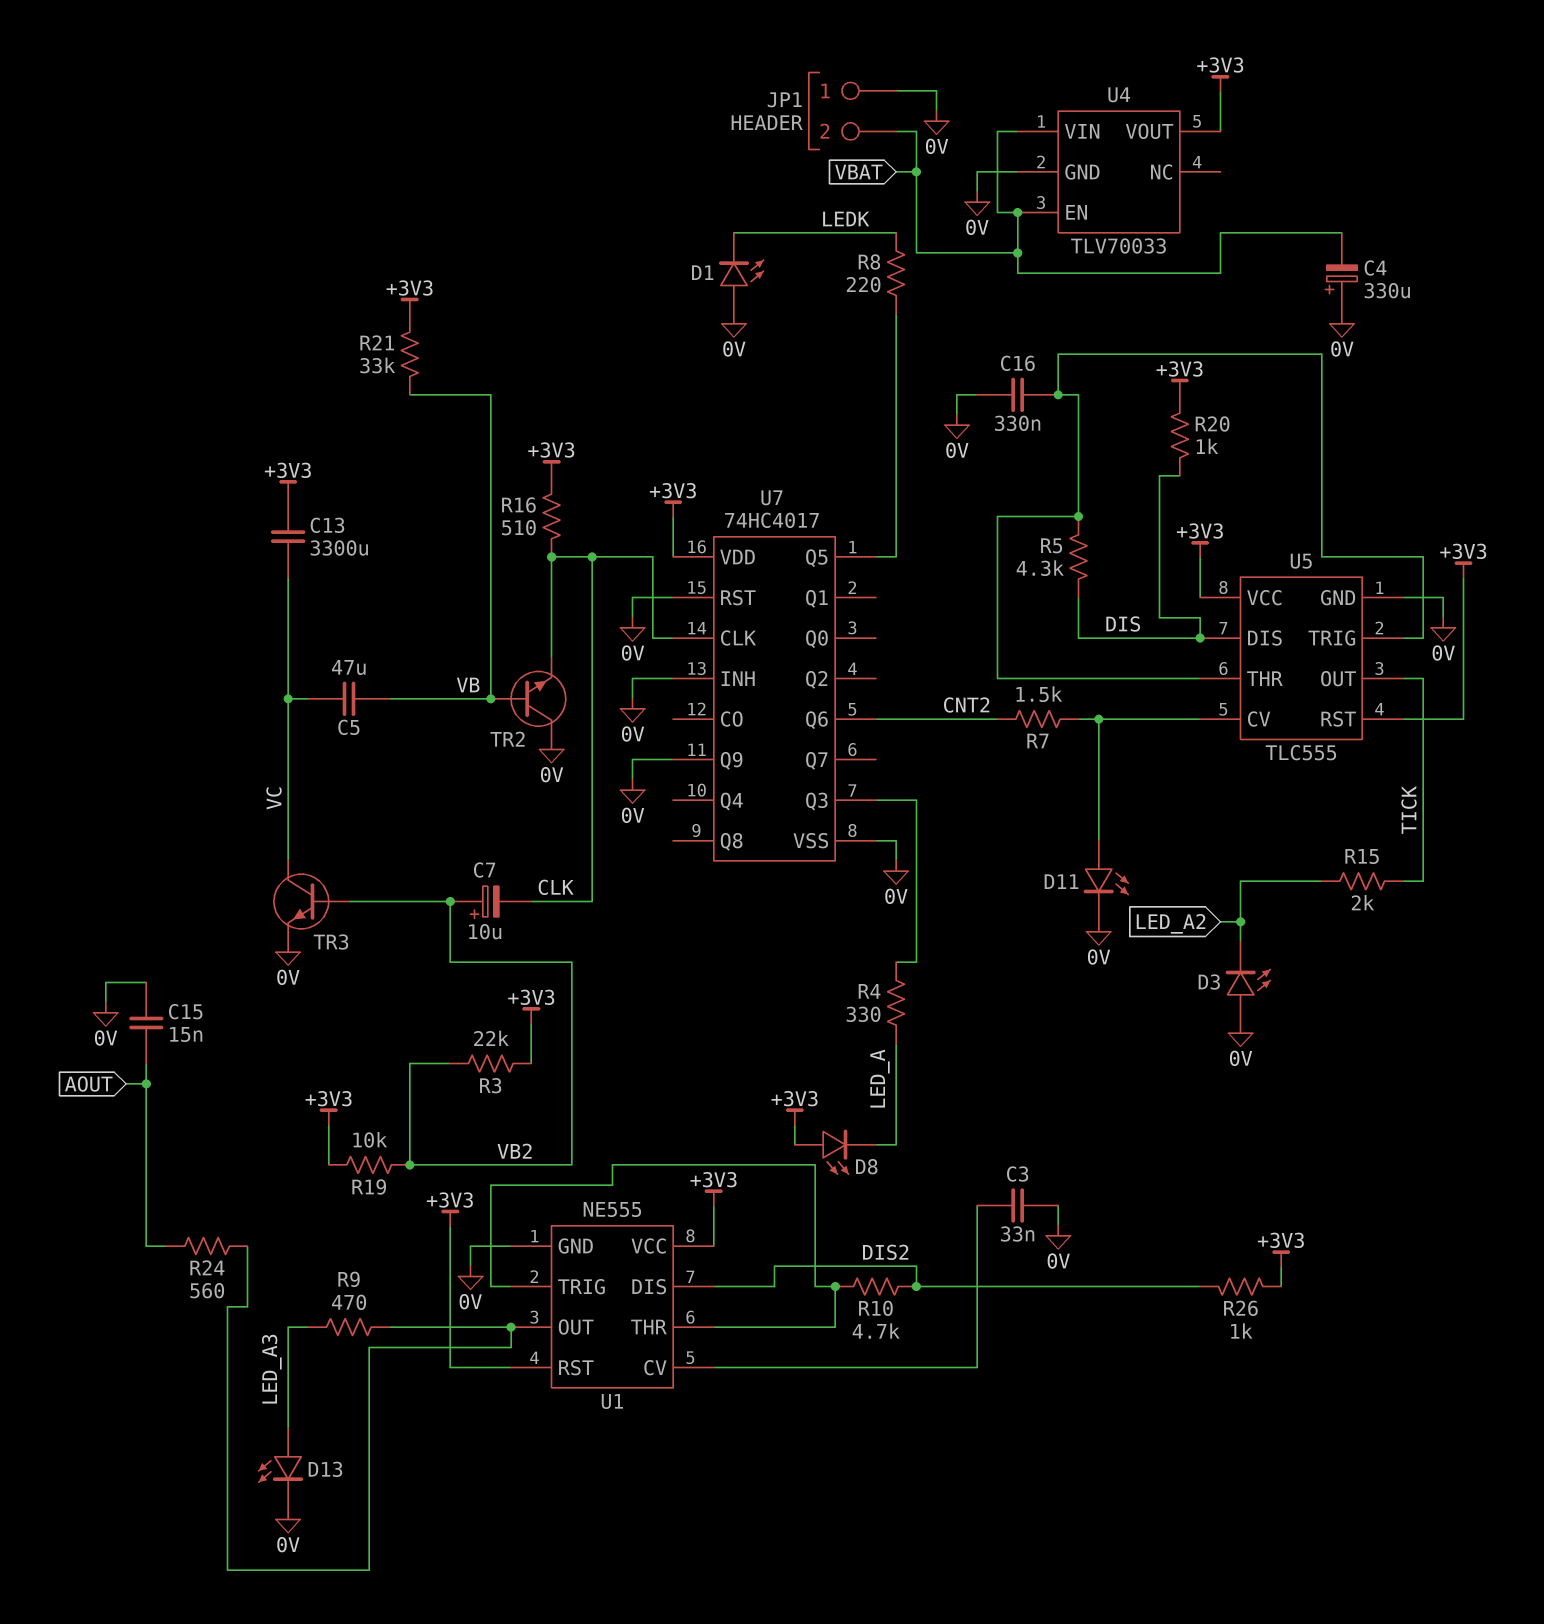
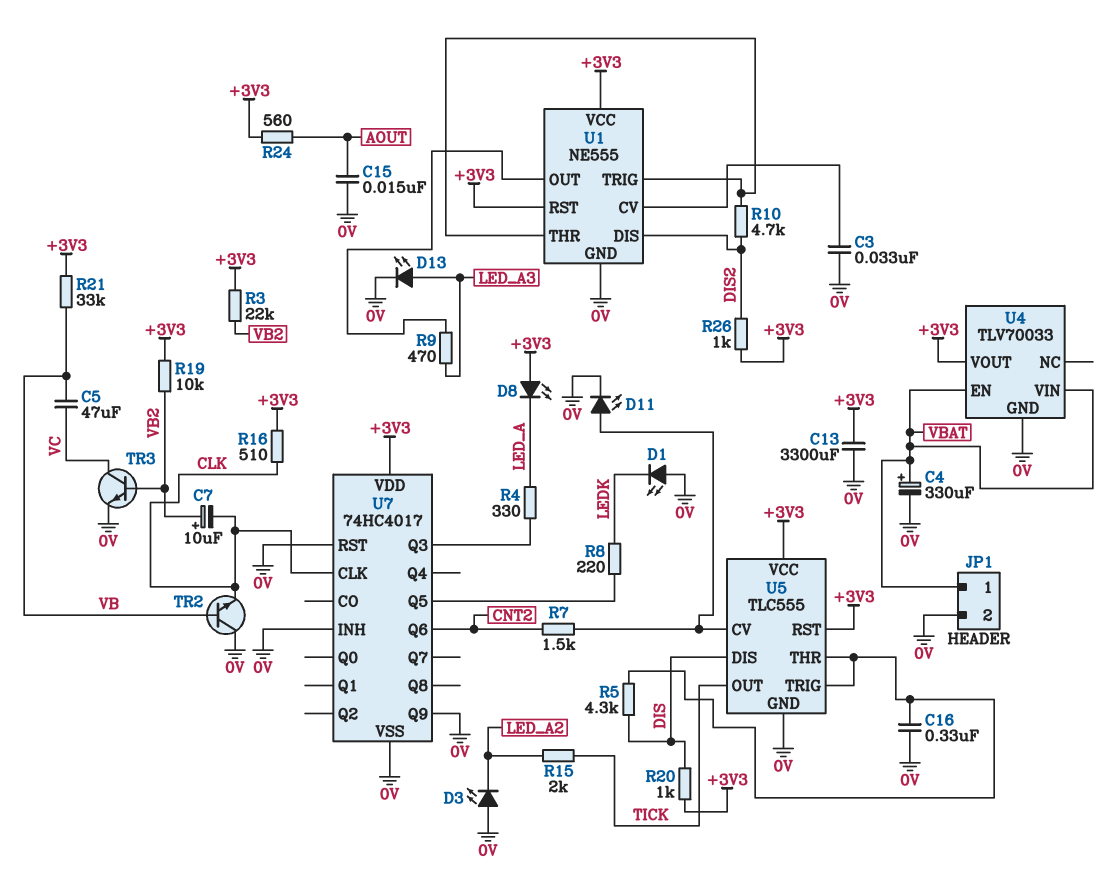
C4: 330uF (plus 0V, minus VBAT) -> 330uF (plus VBAT, minus 0V)
C13: 3300uF (+3V3, VC) -> 3300uF (+3V3, 0V)
JP1 pin 1: 0V -> VBAT
JP1 pin 2: VBAT -> 0V
R24: 560 (AOUT, U1/OUT) -> 560 (+3V3, AOUT)

